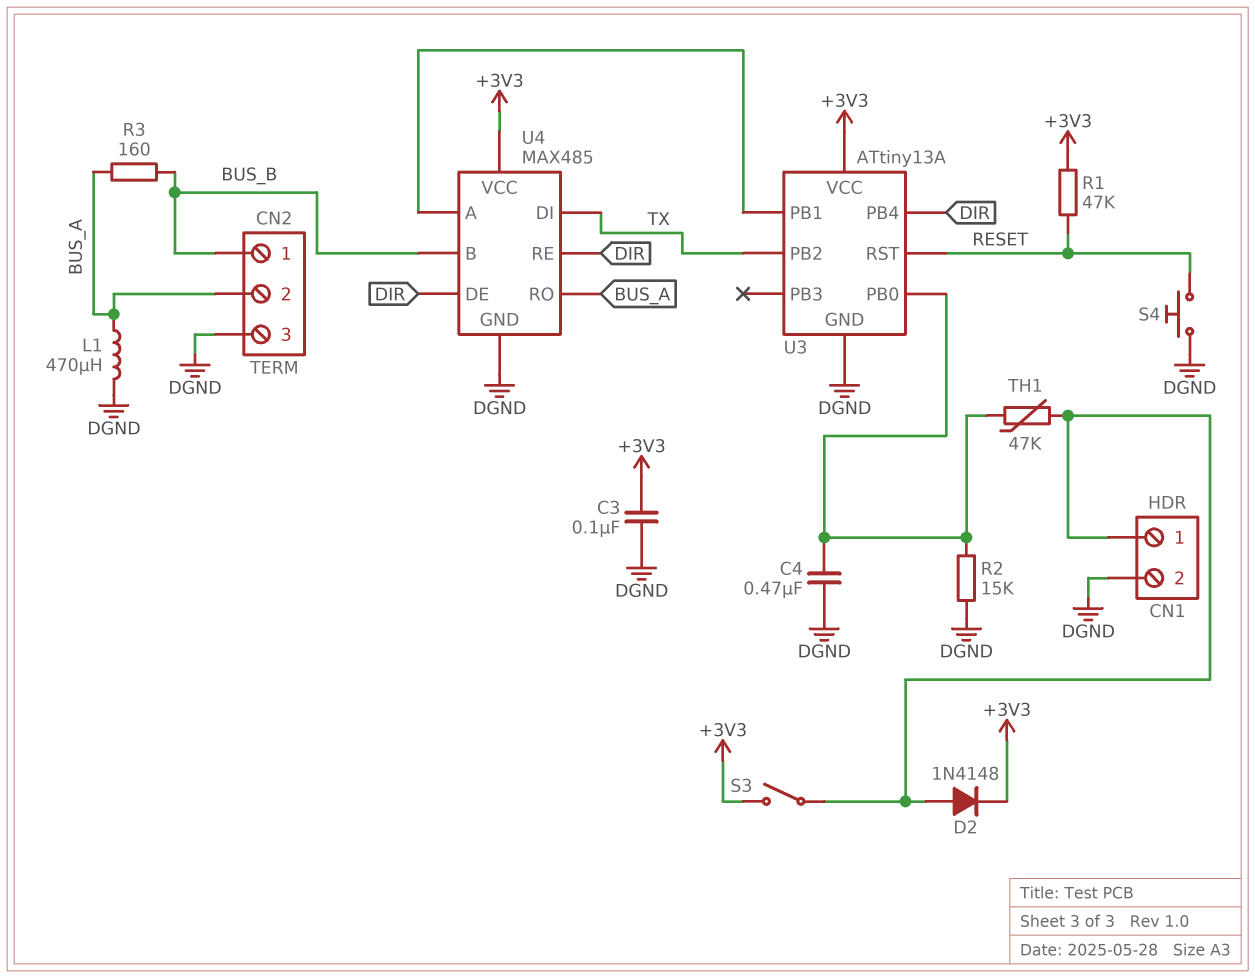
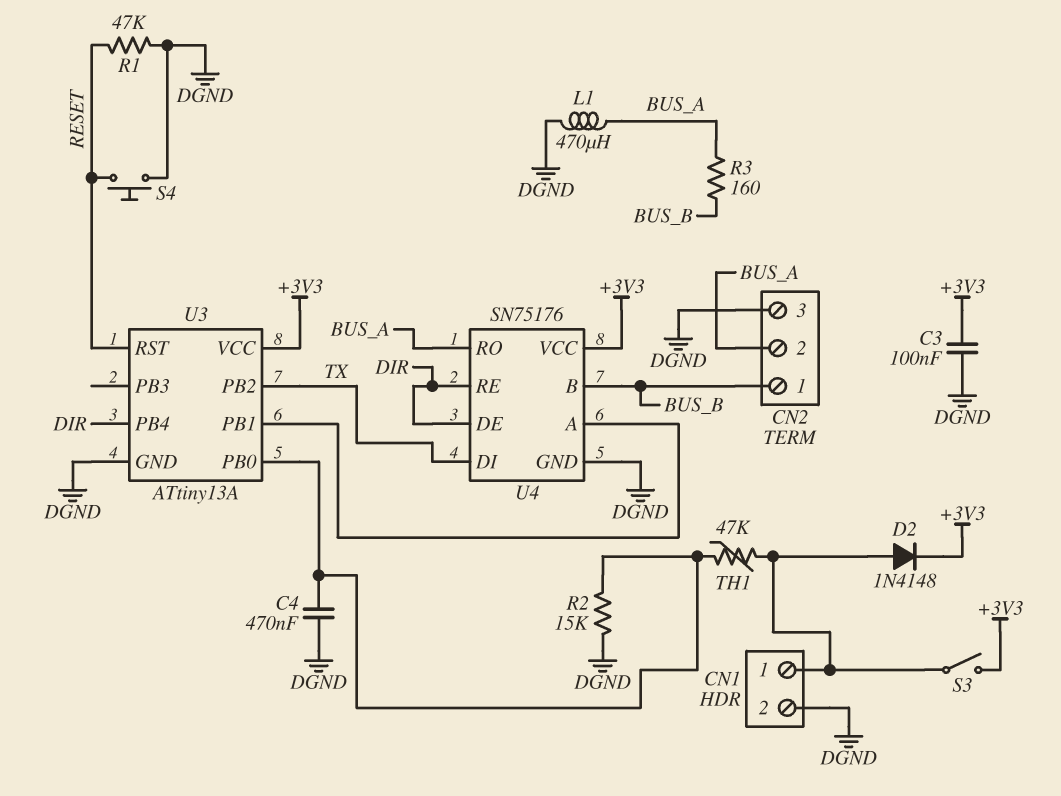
R1: 47k (+3V3, RESET) -> 47k (DGND, RESET)
U4: MAX485 -> SN75176

